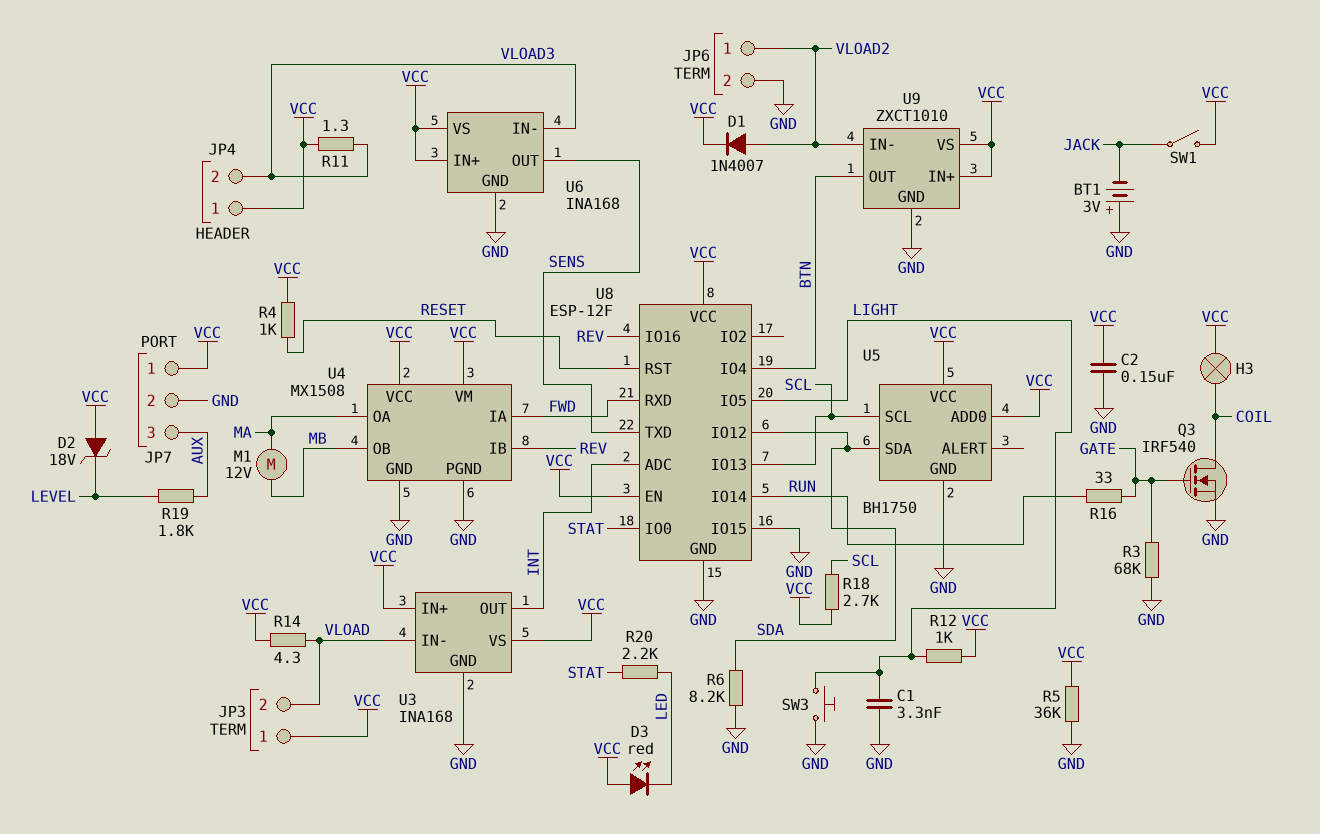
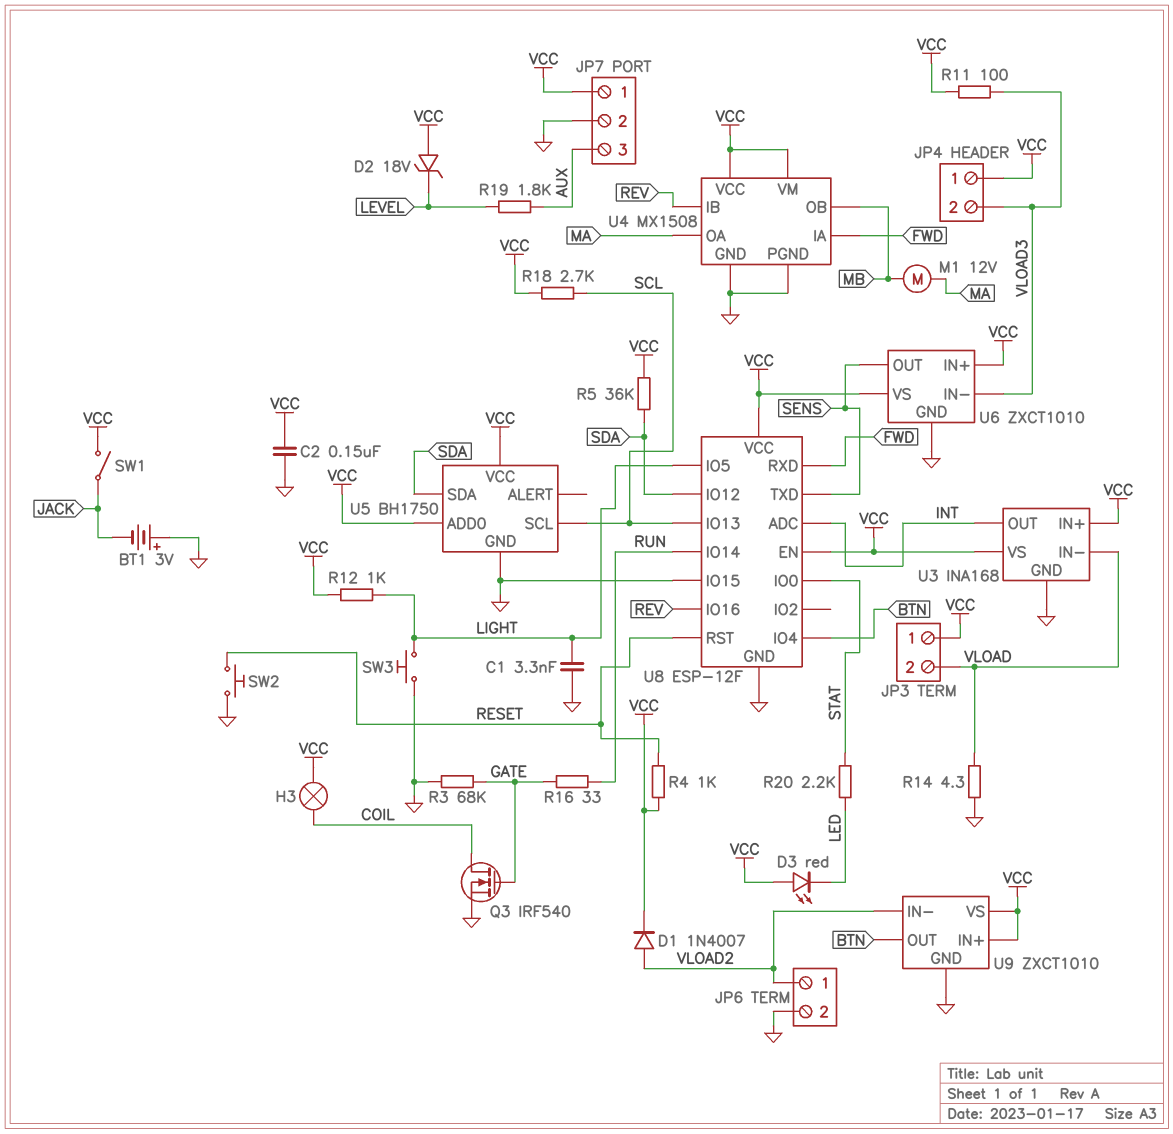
R5: 36k (GND, VCC) -> 36k (SDA, VCC)
R6: 8.2k (GND, SDA) -> none
R11: 1.3 (VCC, VLOAD3) -> 100 (VCC, VLOAD3)
R14: 4.3 (VCC, VLOAD) -> 4.3 (GND, VLOAD)
SW2: none -> button (GND, RESET)
U6: INA168 -> ZXCT1010

